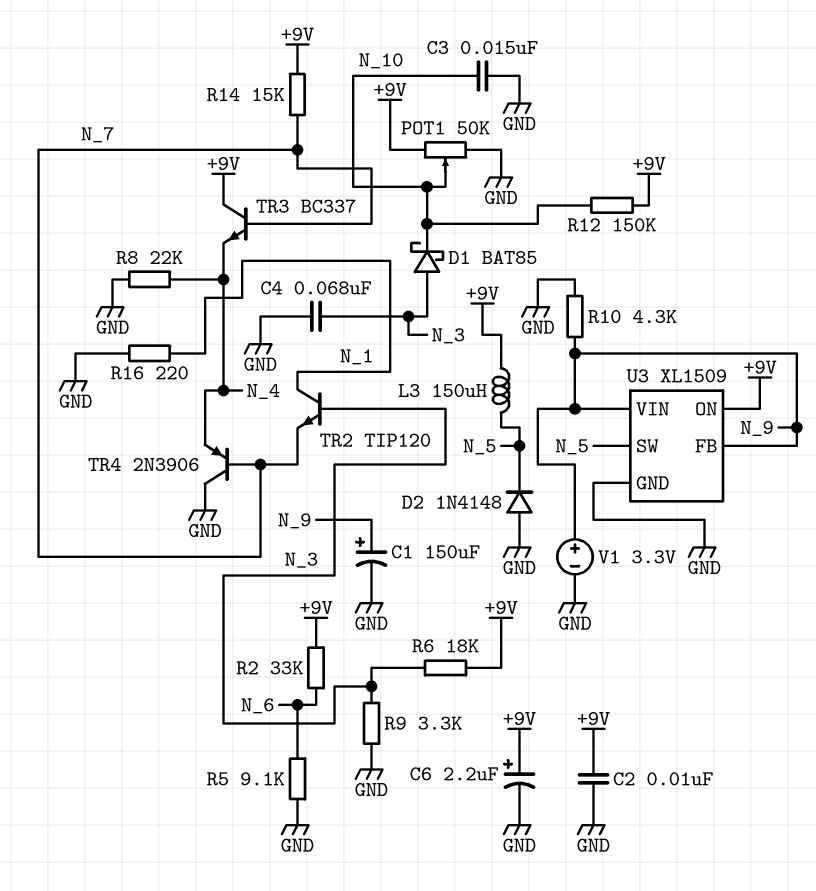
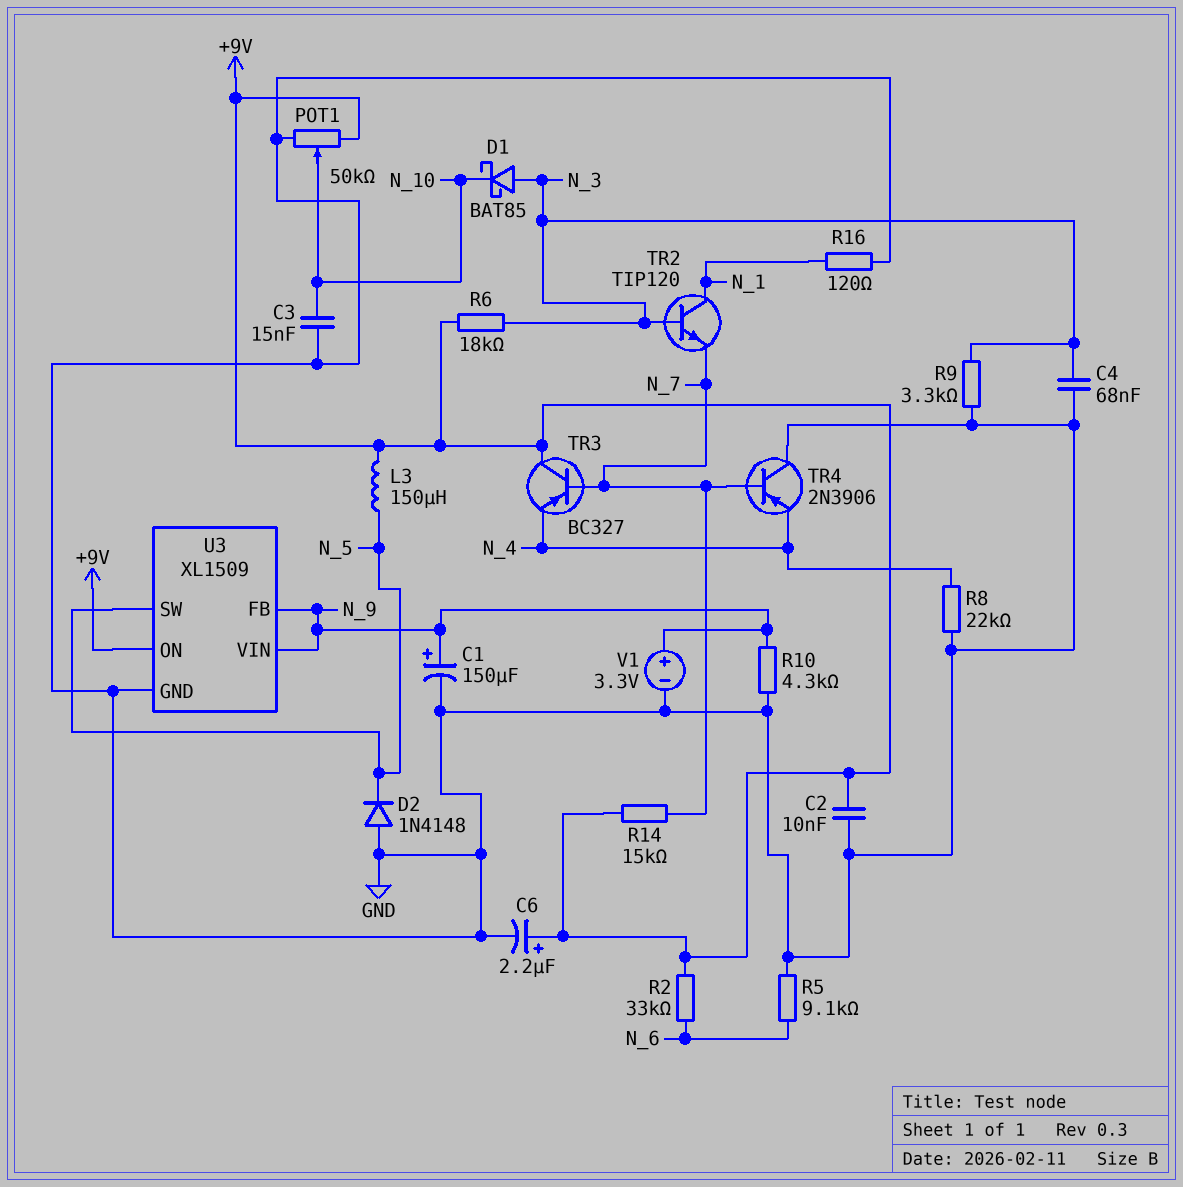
R12: 150k (+9V, N_10) -> none
R16: 220 (GND, N_1) -> 120 (GND, N_1)
TR3: NPN BC337 (B N_7, C +9V, E N_4) -> PNP BC327 (B N_7, C +9V, E N_4)

